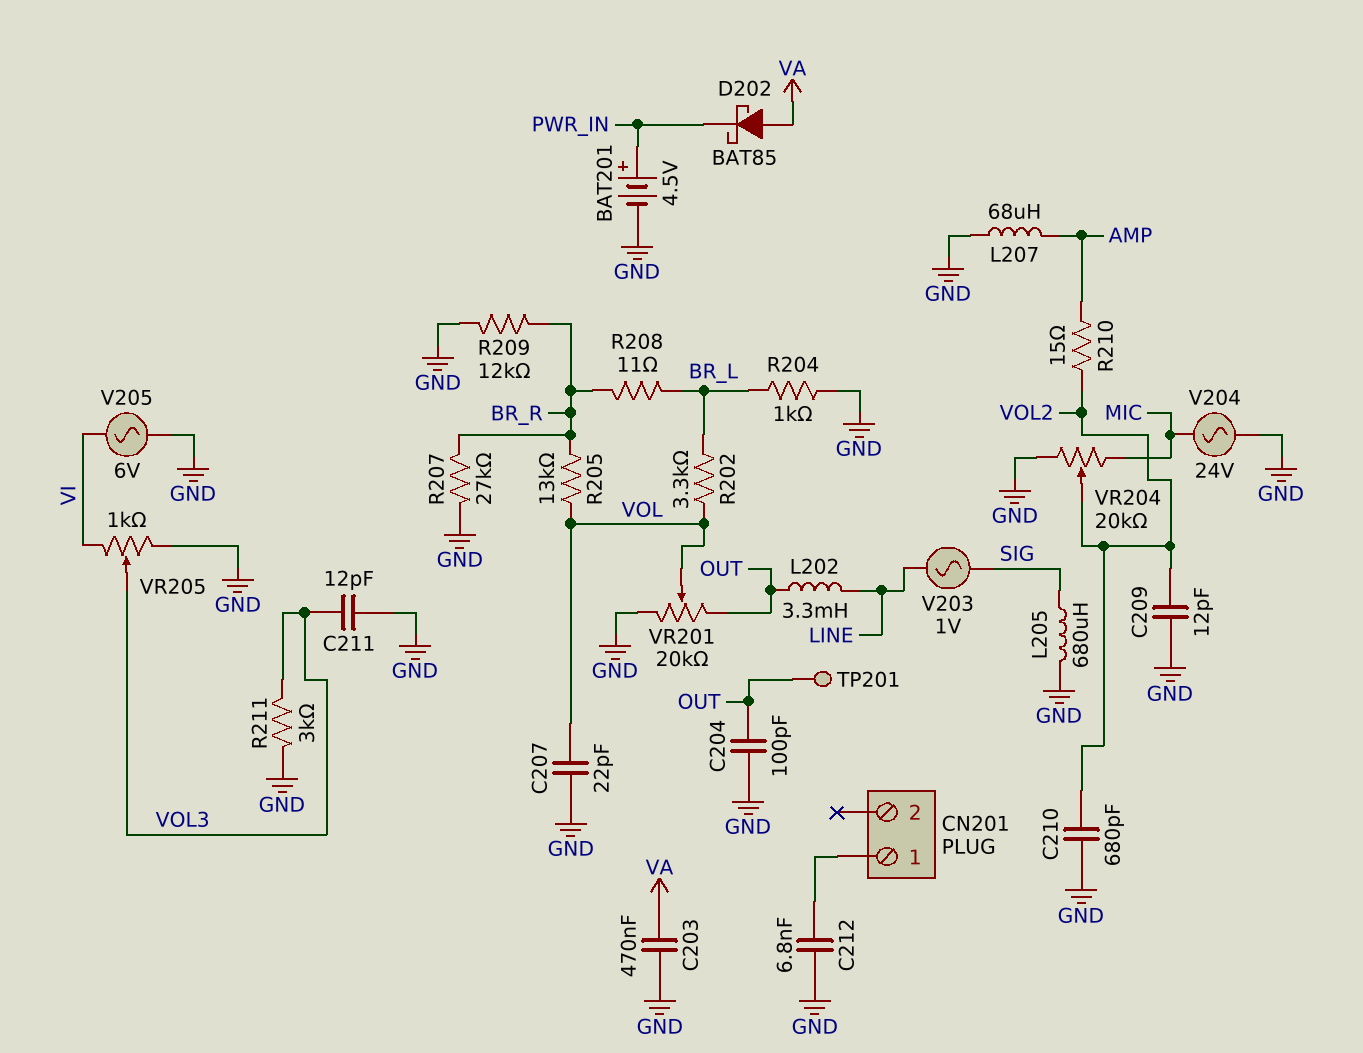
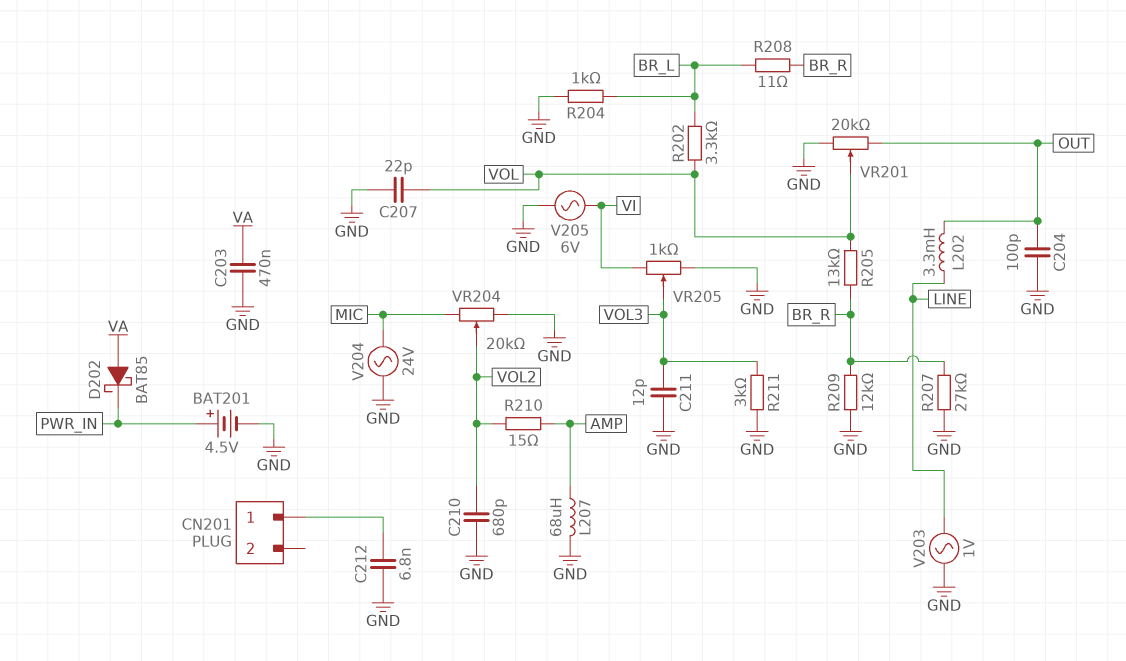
C209: 12pF (GND, VOL2) -> none
L205: 680uH (GND, SIG) -> none
TP201: test point (OUT) -> none
V203: AC 1V (LINE, SIG) -> AC 1V (GND, LINE)

